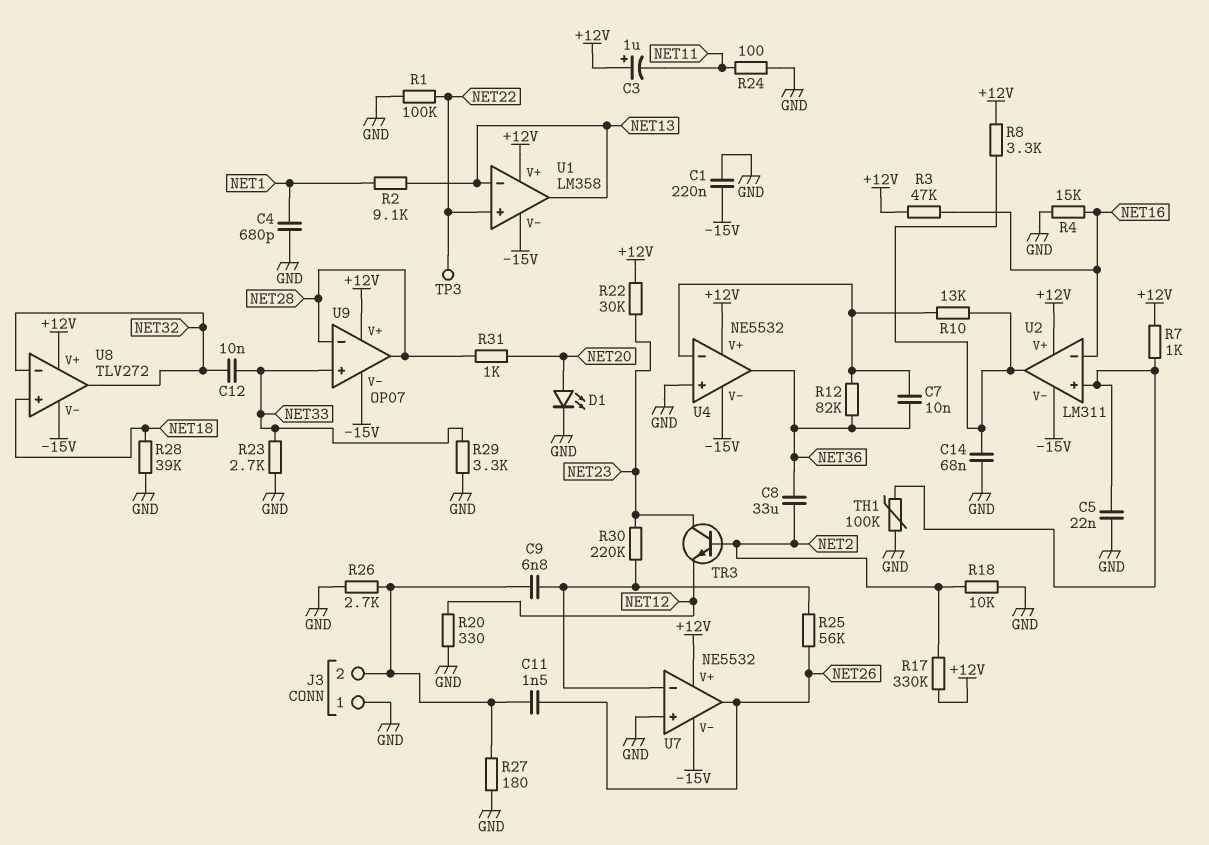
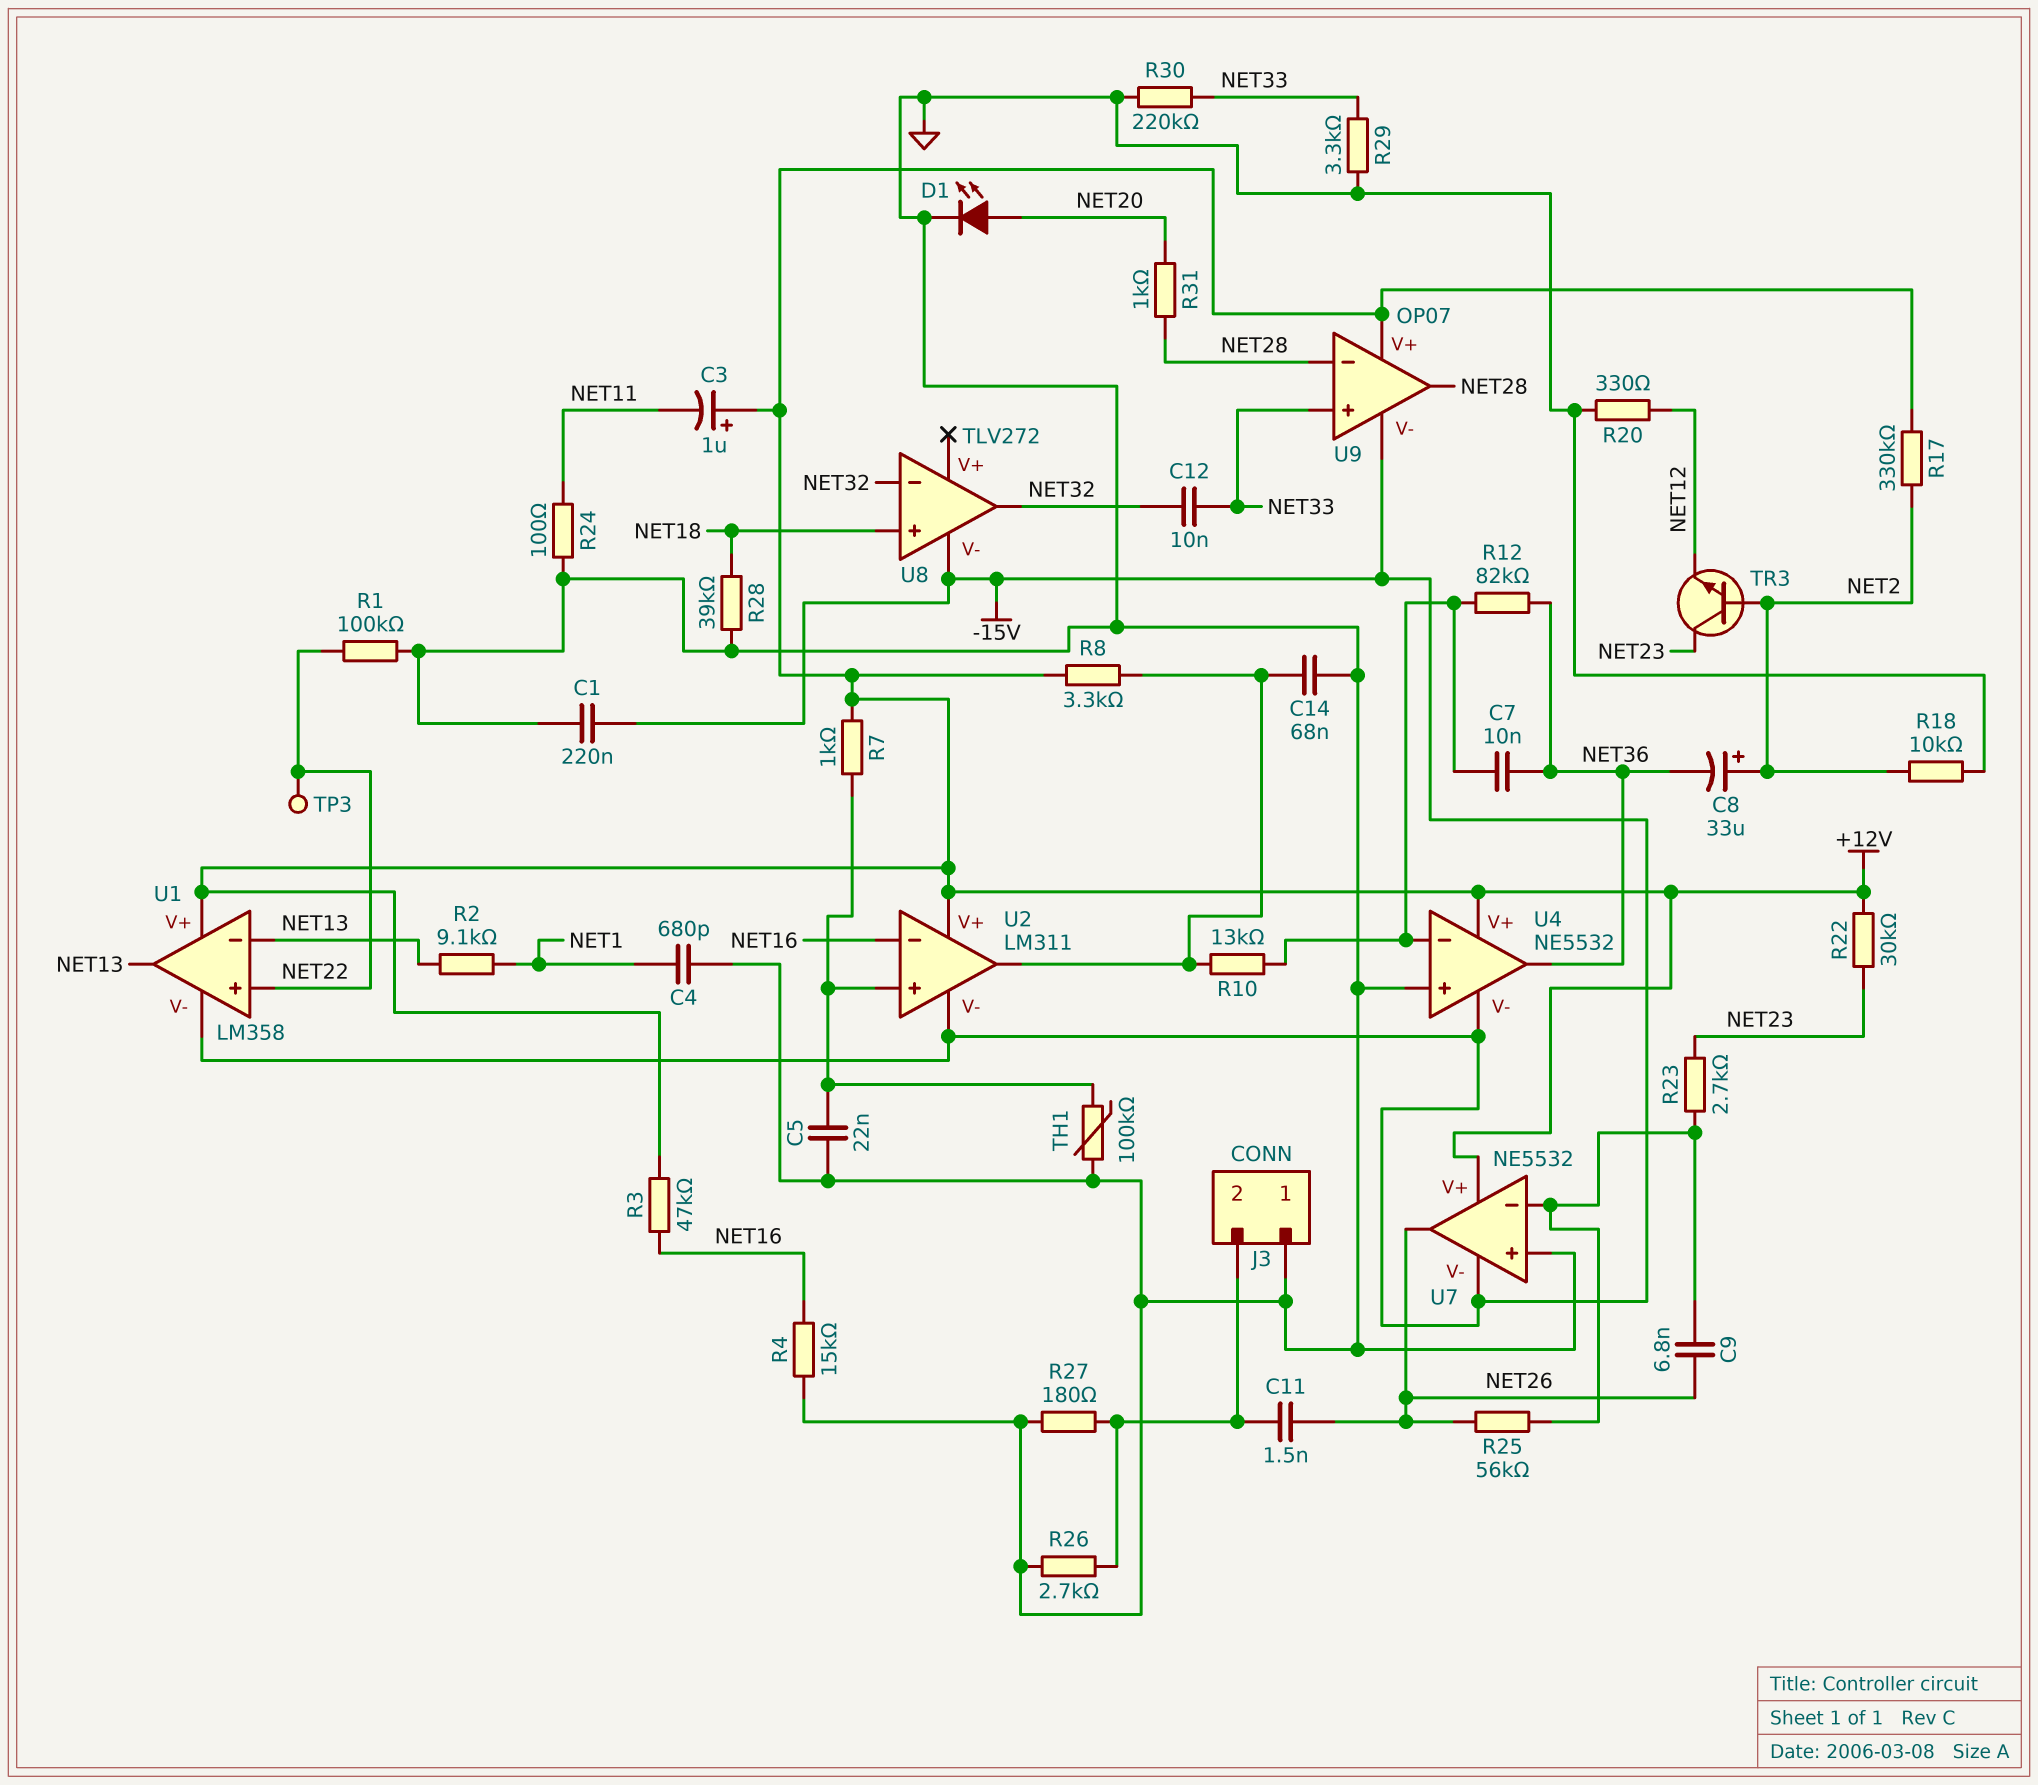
C8: 33uF (NET2, NET36) -> 33uF (plus NET2, minus NET36)
C9: 6.8nF (J3/2, U7/in-) -> 6.8nF (NET26, U7/in-)
R23: 2.7k (GND, NET33) -> 2.7k (NET23, U7/in-)
R30: 220k (NET23, U7/in-) -> 220k (GND, NET33)
U8 pin V+: +12V -> none

